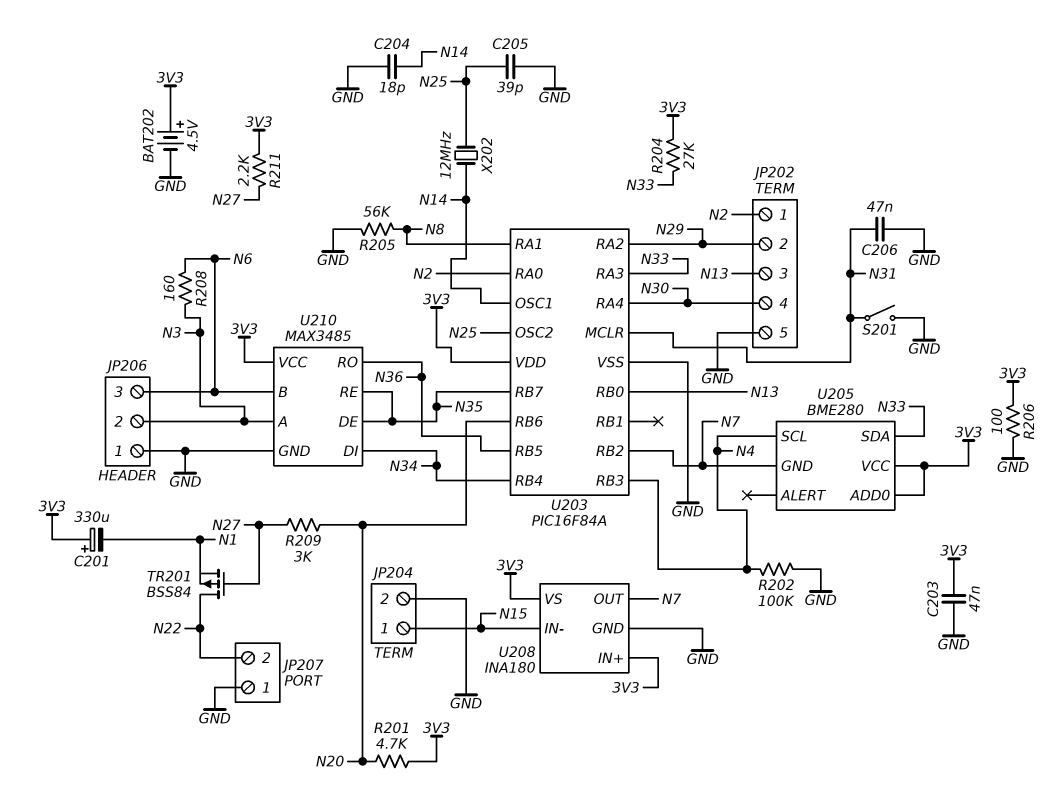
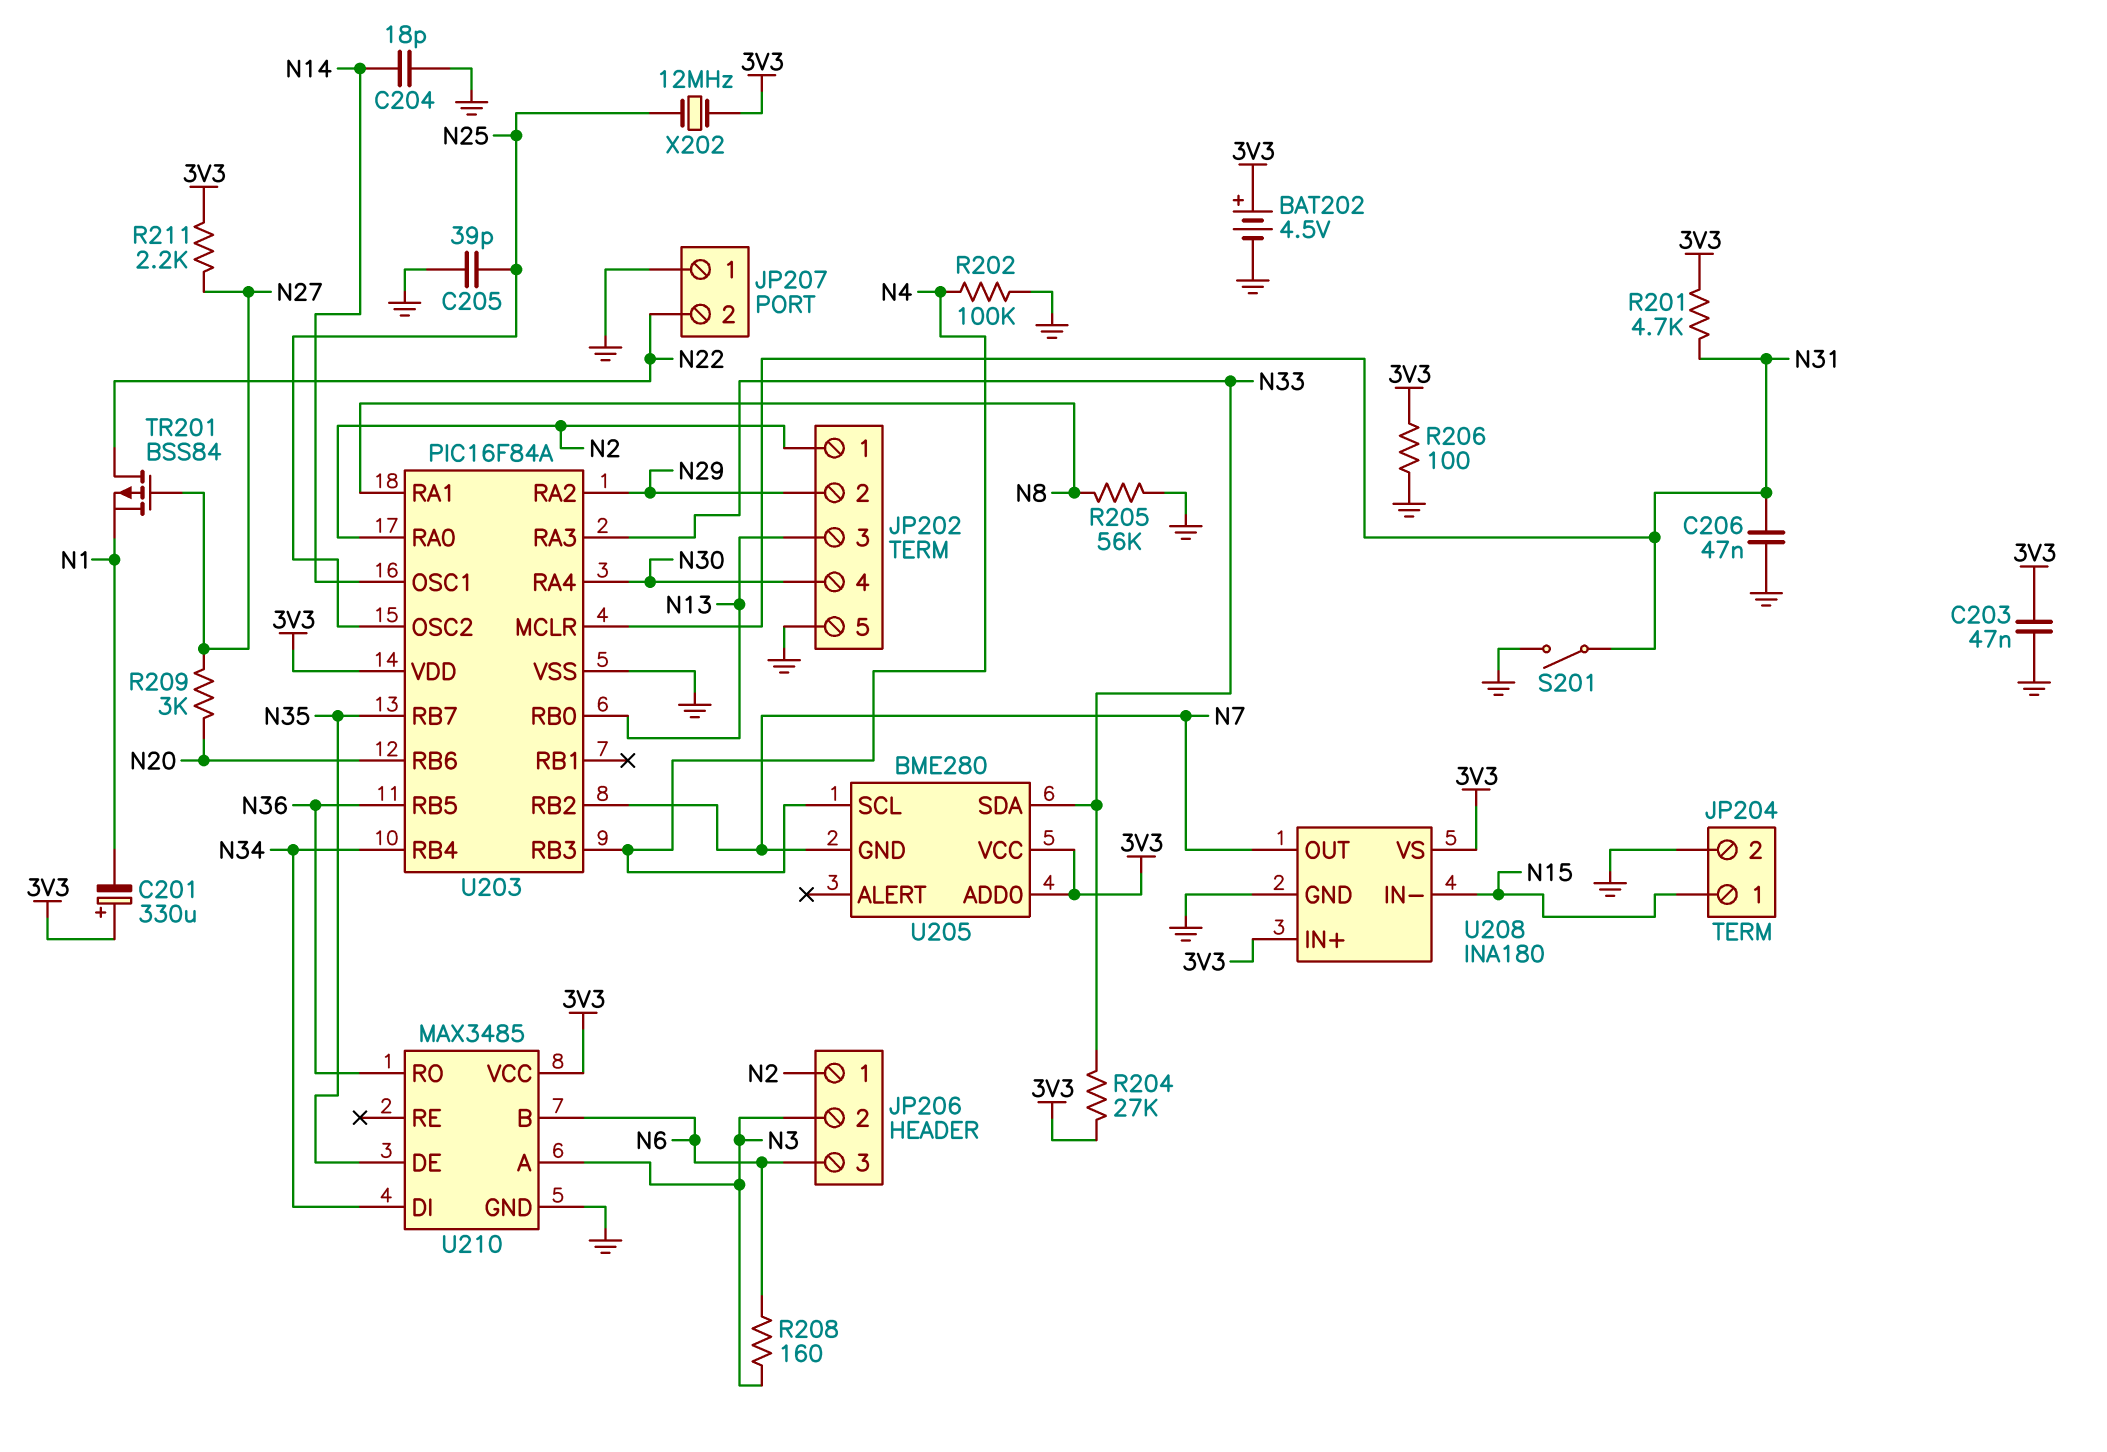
JP206 pin 1: GND -> N2
R201: 4.7k (3V3, N20) -> 4.7k (3V3, N31)
U210 pin RE: N35 -> none
X202: 12MHz (N14, N25) -> 12MHz (3V3, N25)

